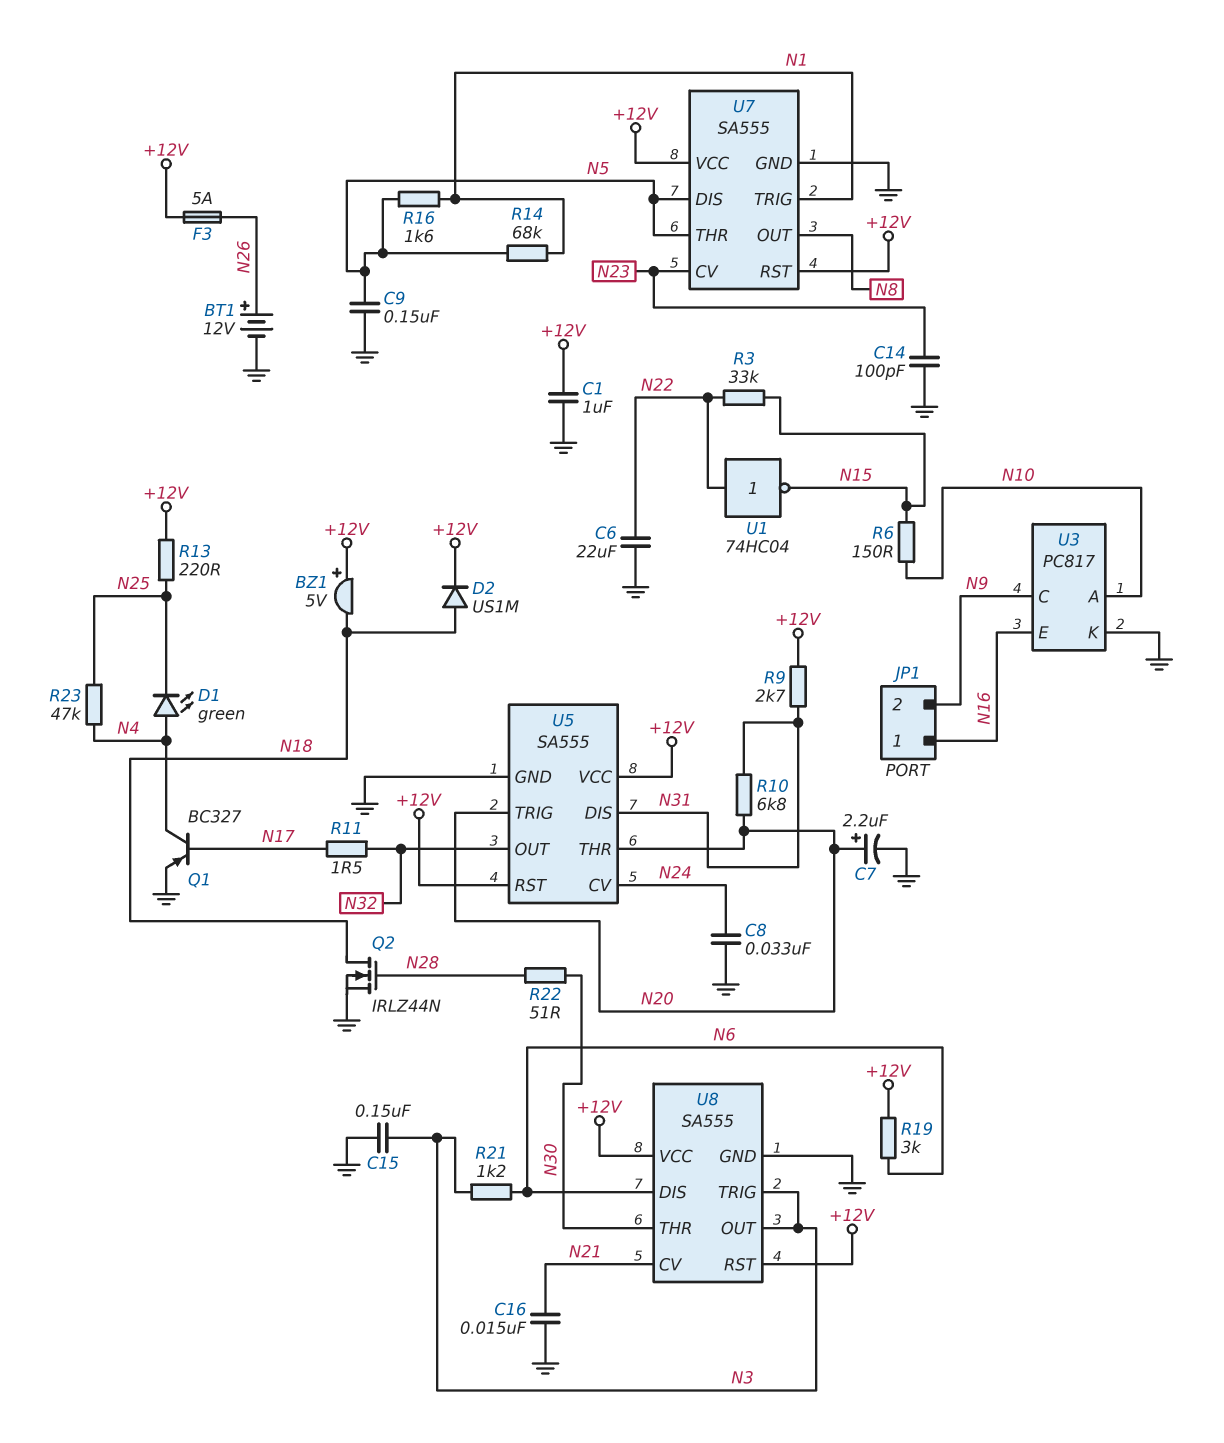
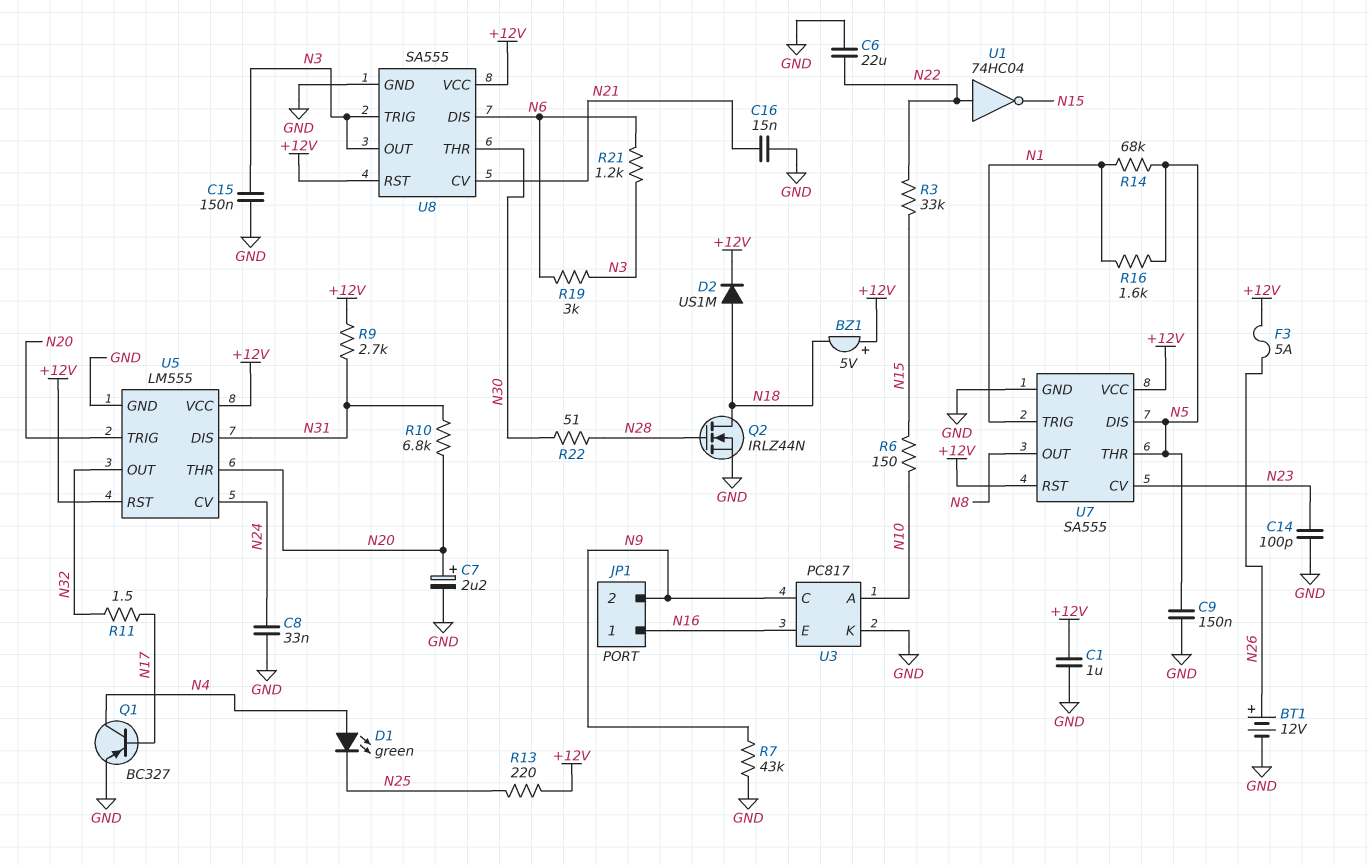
R7: none -> 43k (GND, N9)
R19: 3k (+12V, N6) -> 3k (N3, N6)
R23: 47k (N4, N25) -> none
U5: SA555 -> LM555

